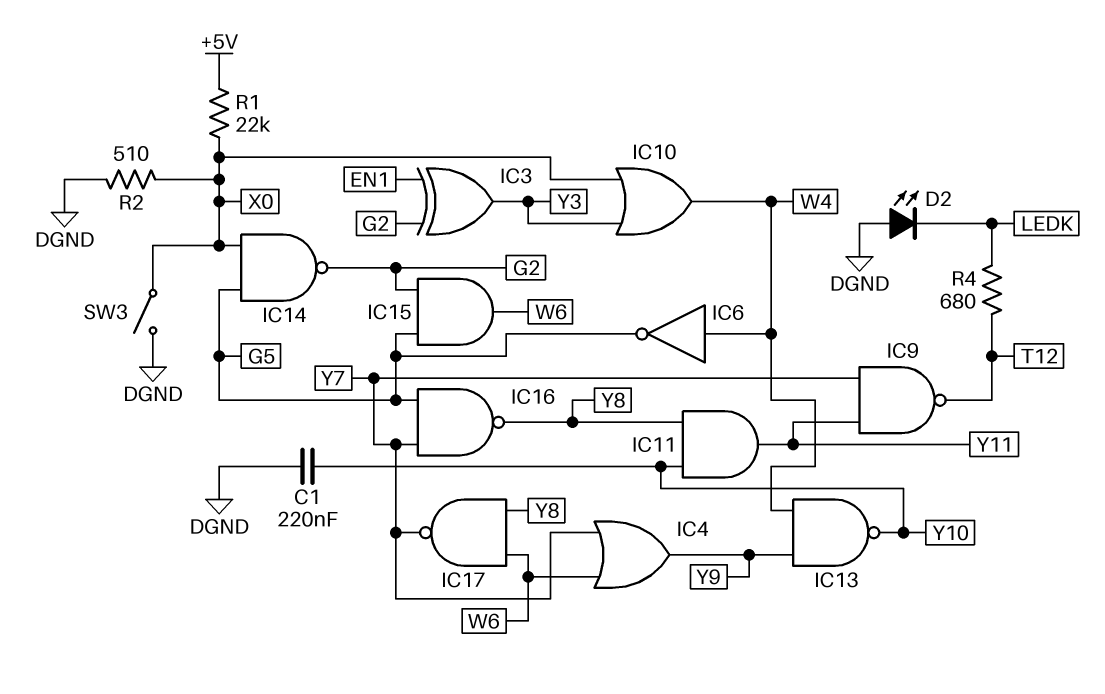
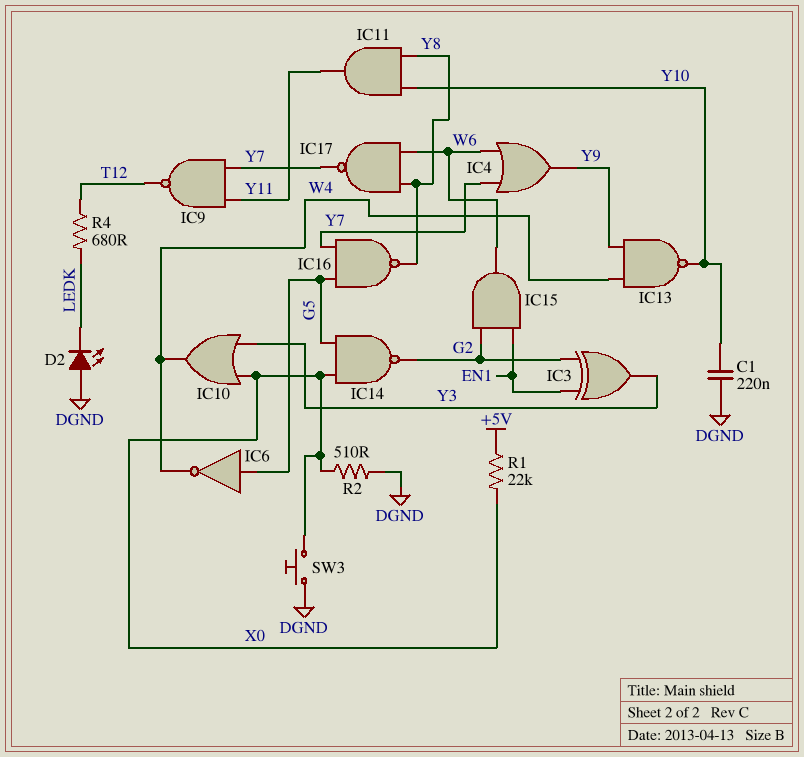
IC6: NOT (in W4, out G5) -> NOT (in G5, out W4)
IC15: AND (in G2, in G5, out W6) -> AND (in EN1, in G2, out W6)
SW3: switch (DGND, X0) -> button (DGND, X0)

